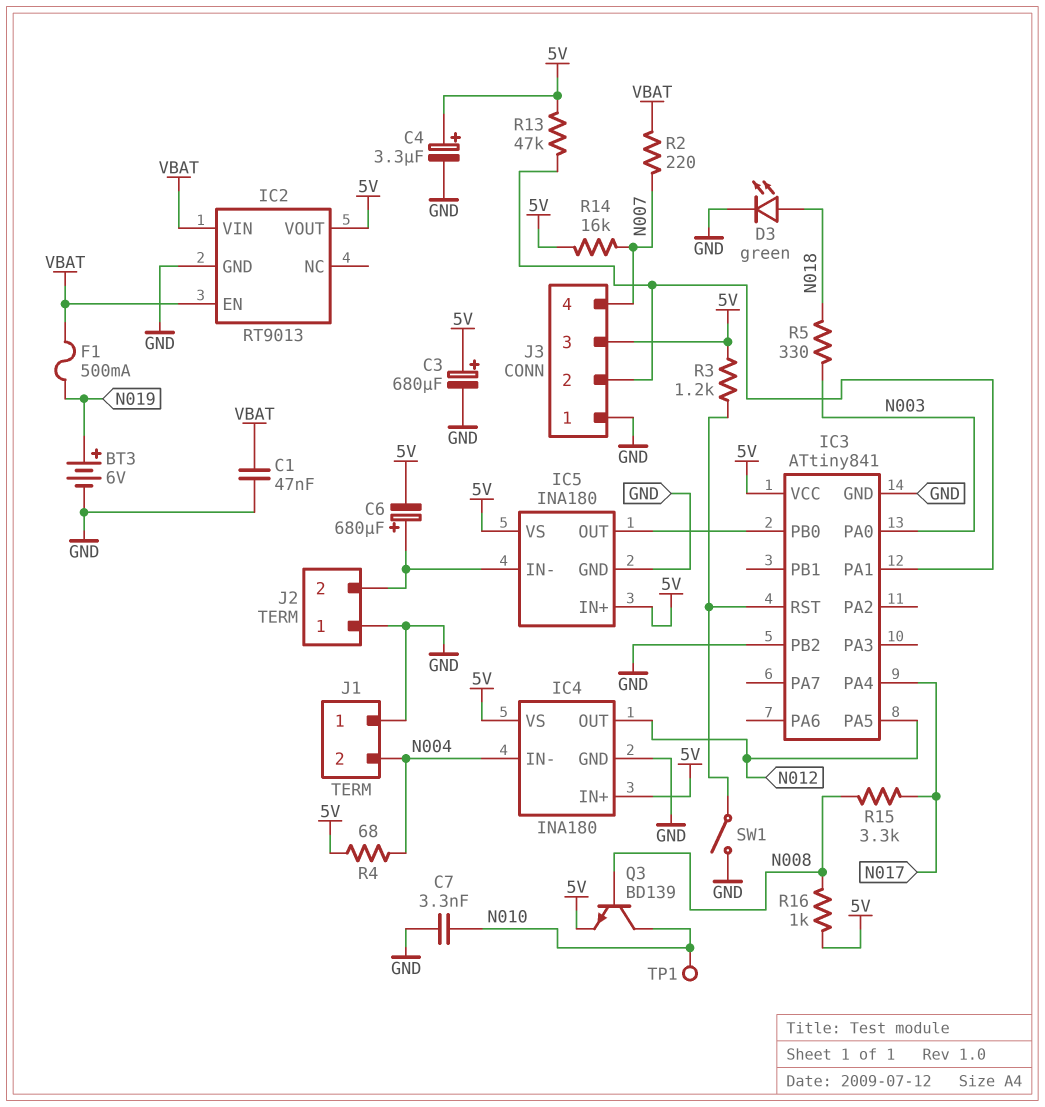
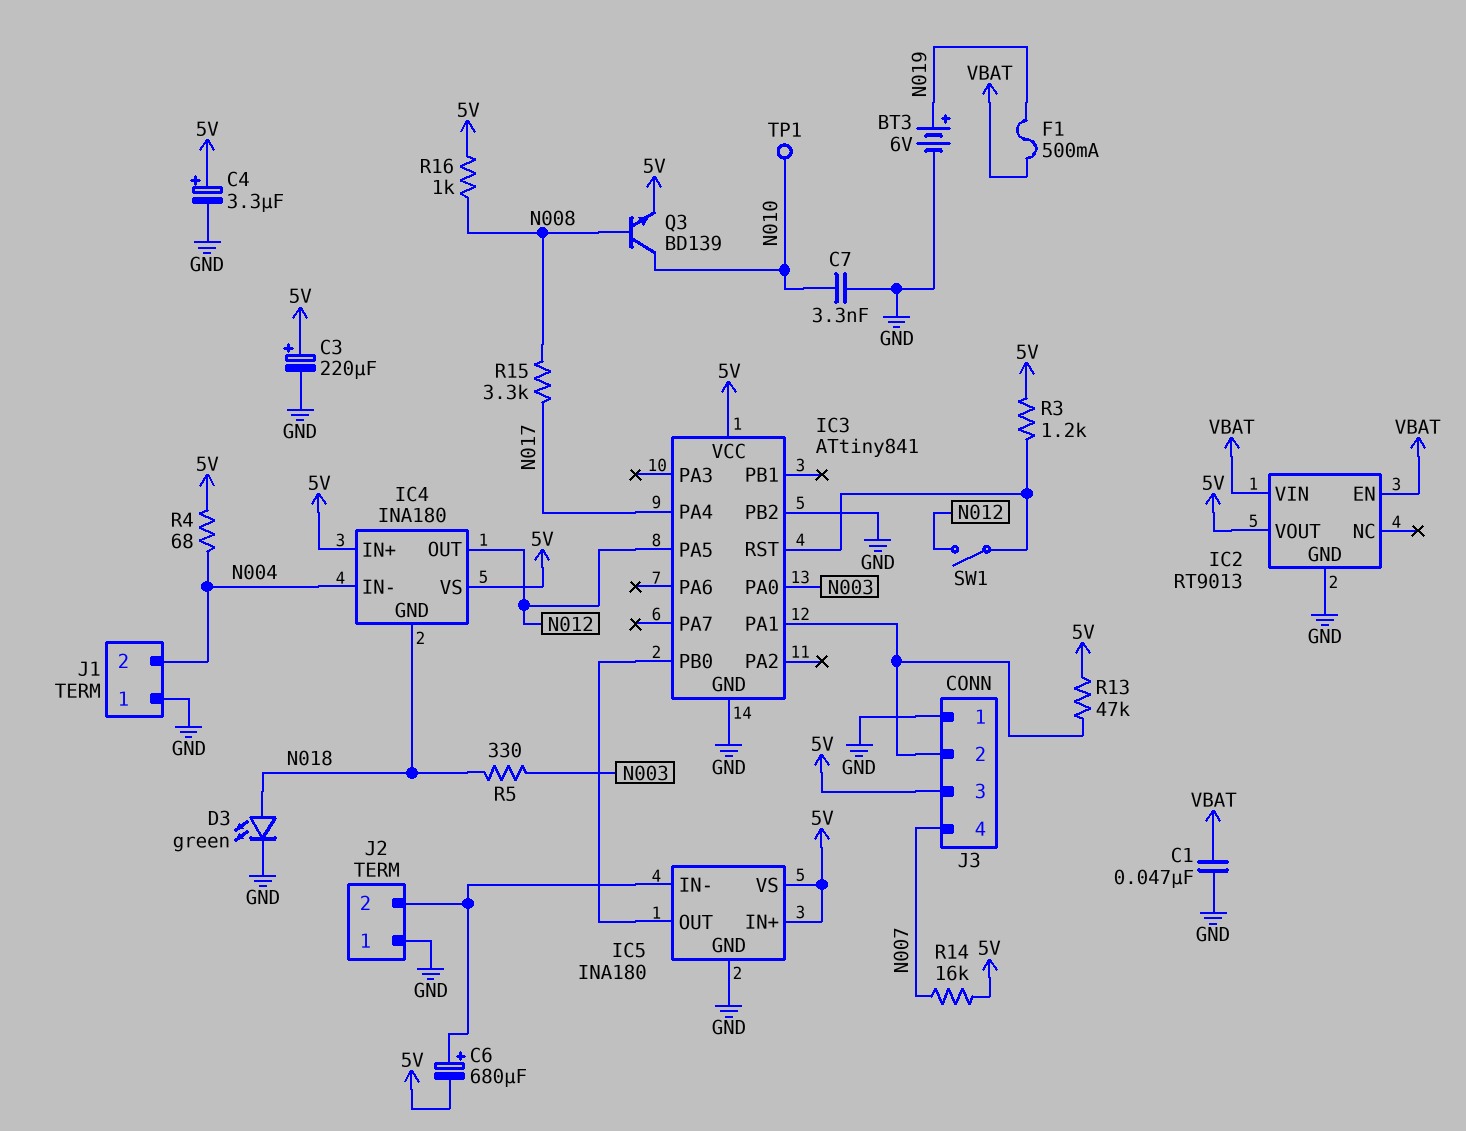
C3: 680uF (plus 5V, minus GND) -> 220uF (plus 5V, minus GND)
IC4 pin GND: GND -> N018
R2: 220 (N007, VBAT) -> none
SW1: switch (GND, IC3/RST) -> switch (IC3/RST, N012)

